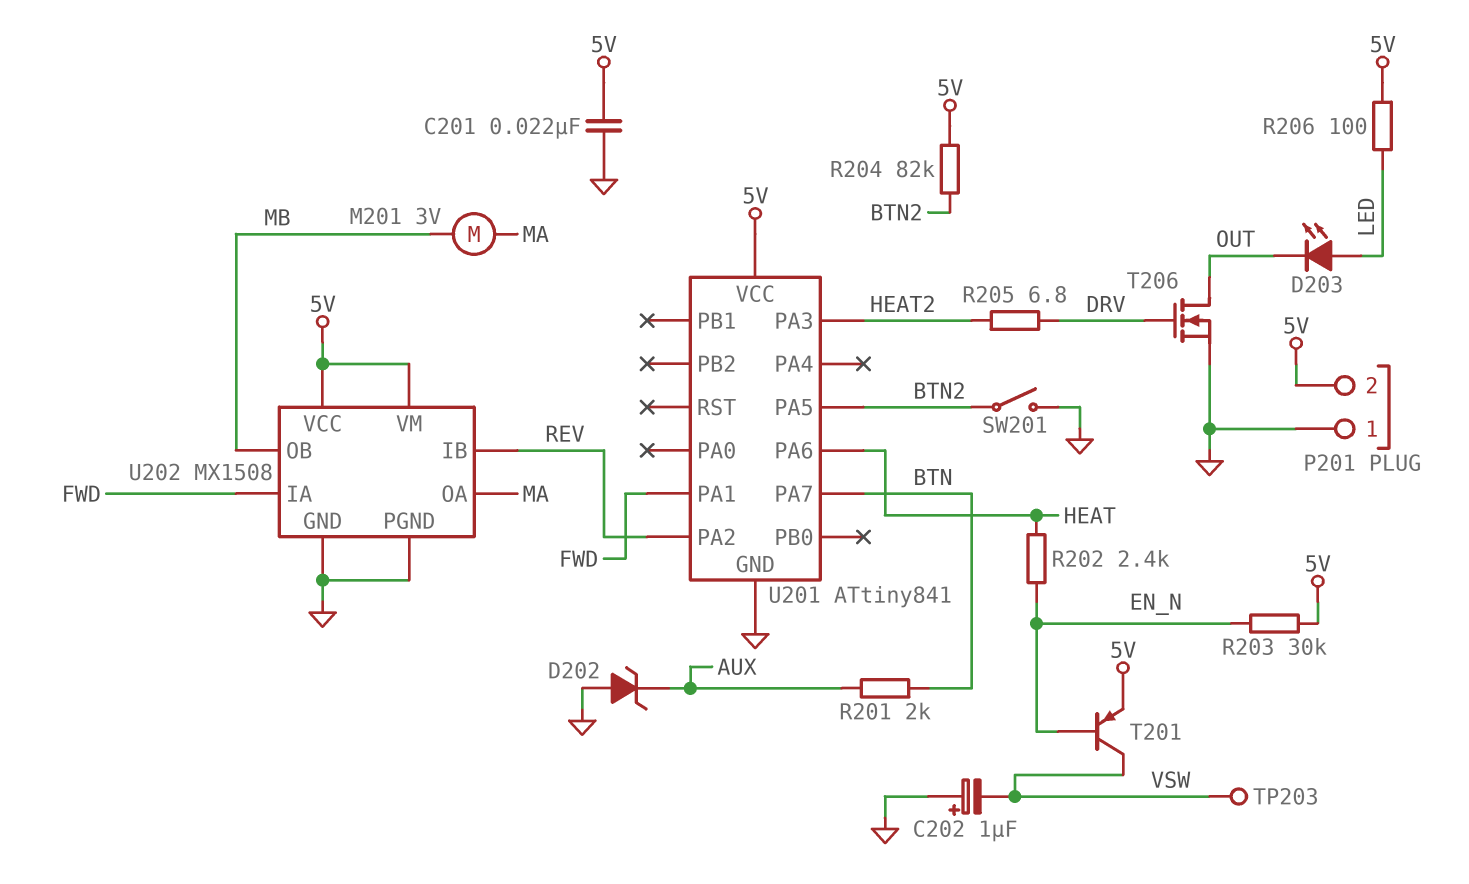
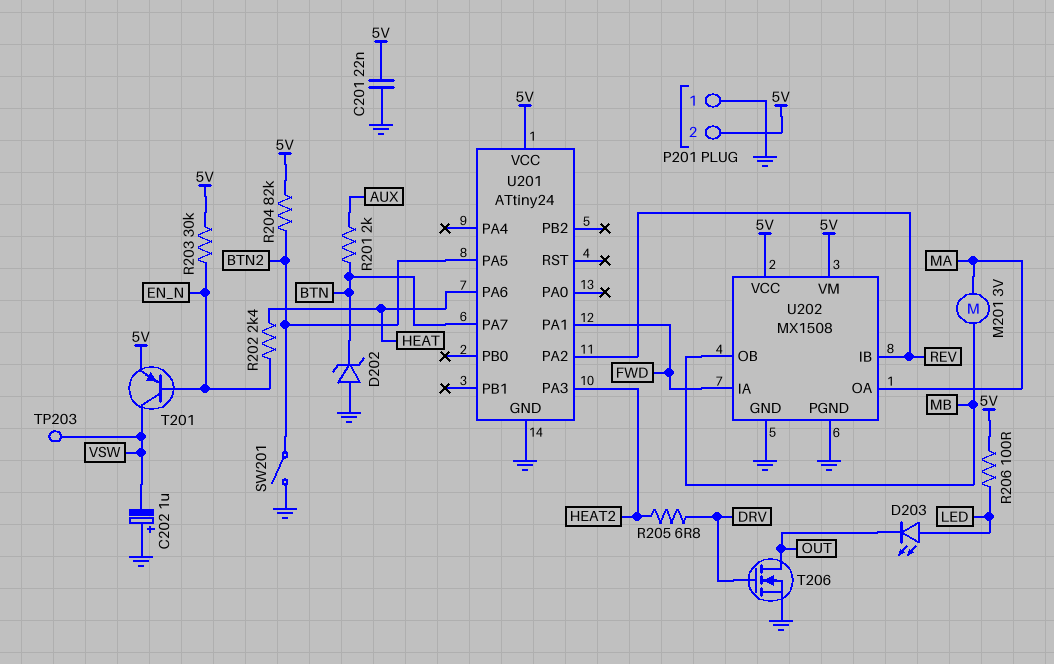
D202: zener (A GND, K AUX) -> zener (A GND, K BTN)
U201: ATtiny841 -> ATtiny24

